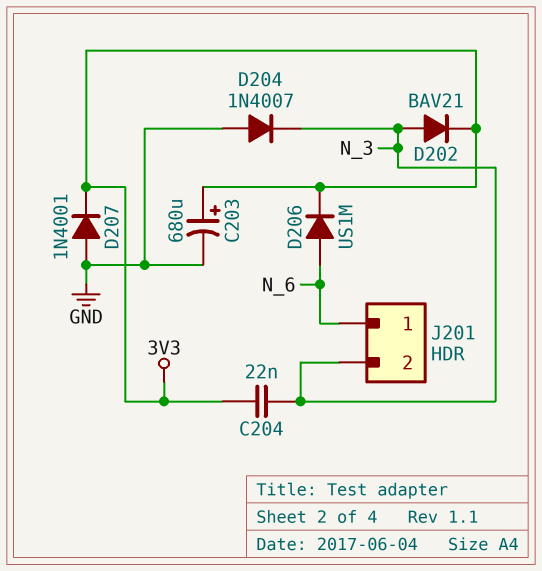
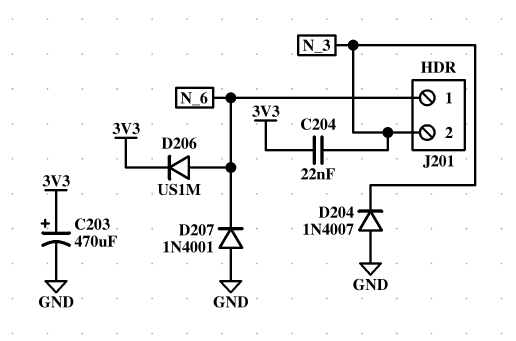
C203: 680uF (plus 3V3, minus GND) -> 470uF (plus 3V3, minus GND)
D202: diode BAV21 (A N_3, K 3V3) -> none
D207: diode 1N4001 (A GND, K 3V3) -> diode 1N4001 (A GND, K N_6)

